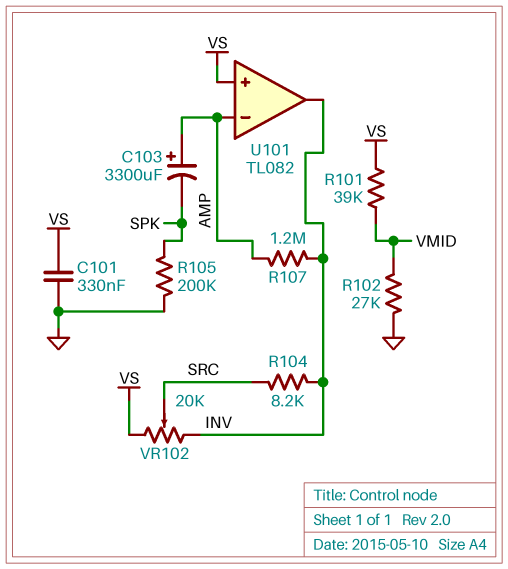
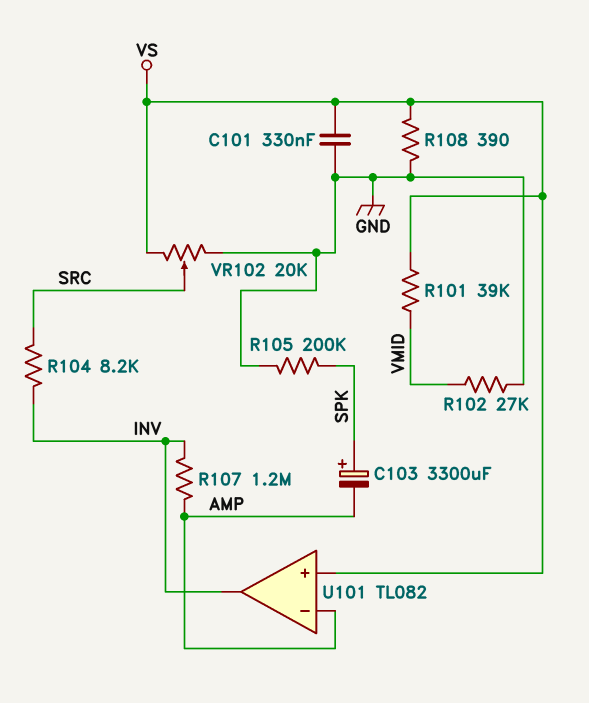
C103: 3300uF (plus AMP, minus SPK) -> 3300uF (plus SPK, minus AMP)
R108: none -> 390 (GND, VS)
VR102: 20k (INV, VS, wiper SRC) -> 20k (GND, VS, wiper SRC)

